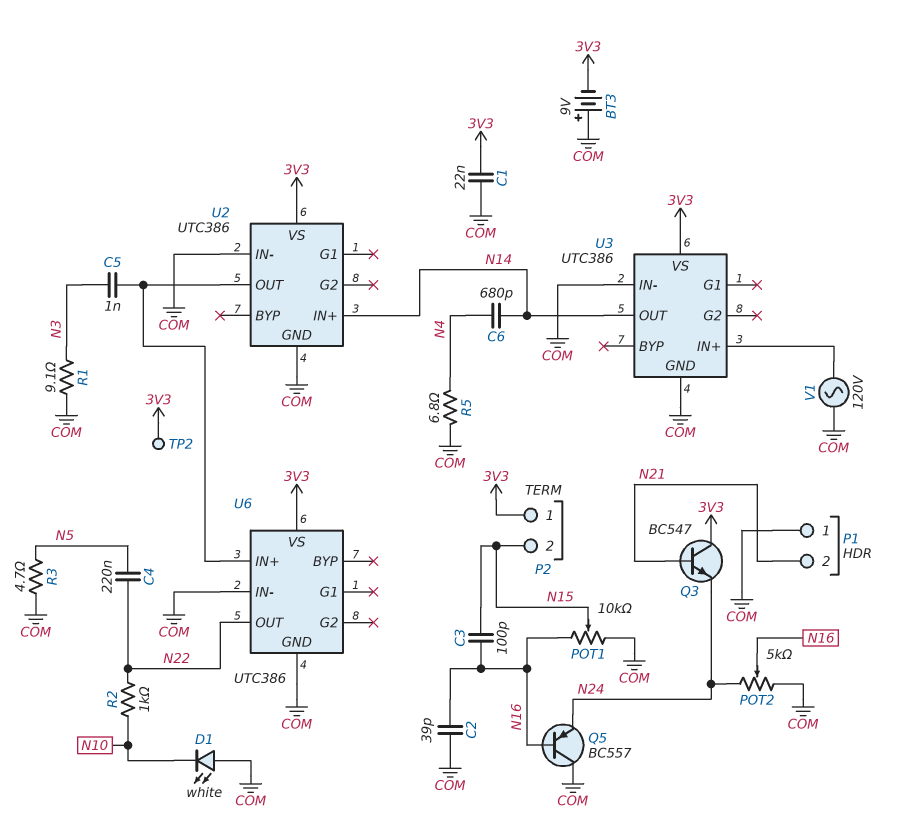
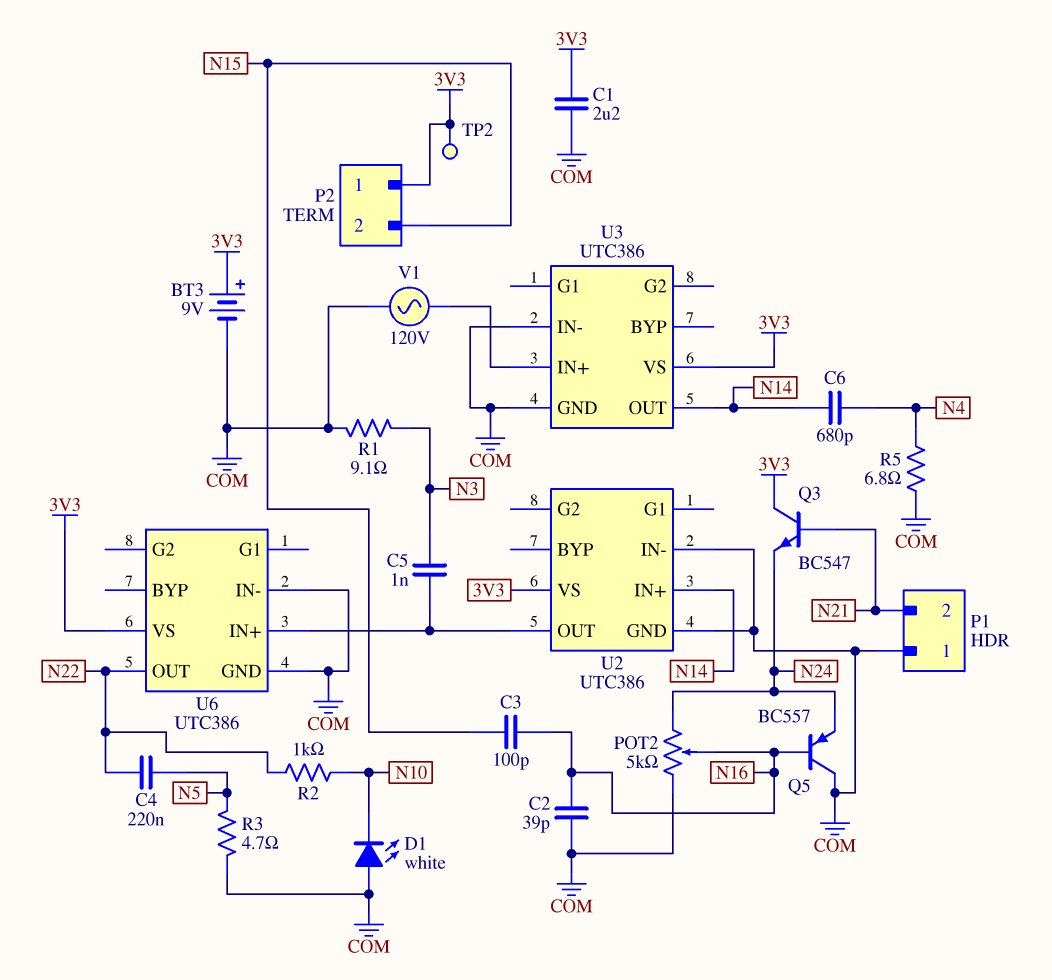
BT3: 9V (plus COM, minus 3V3) -> 9V (plus 3V3, minus COM)
C1: 22nF (3V3, COM) -> 2.2uF (3V3, COM)
POT1: 10k (COM, N16, wiper N15) -> none

